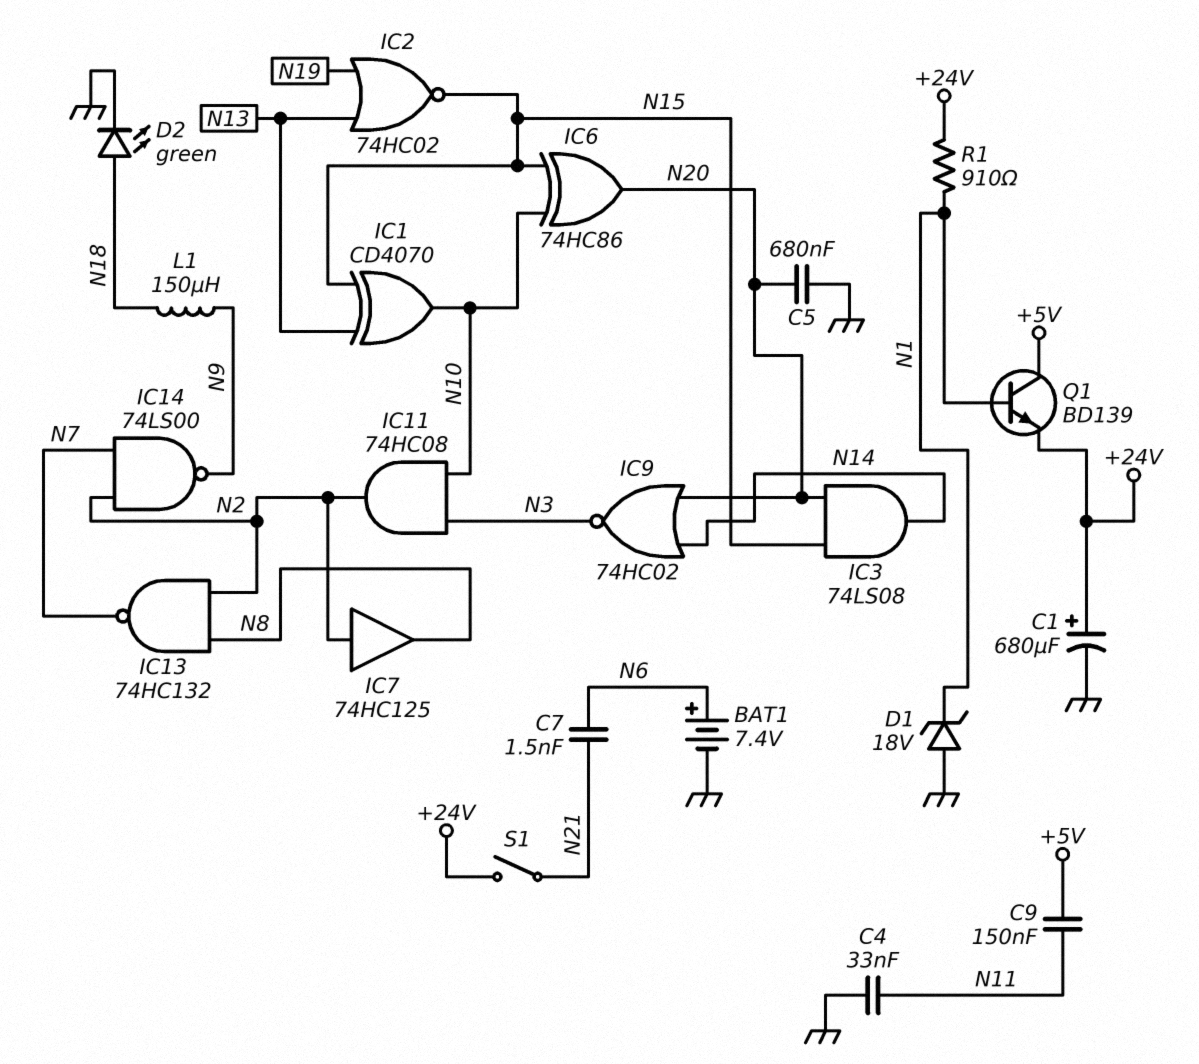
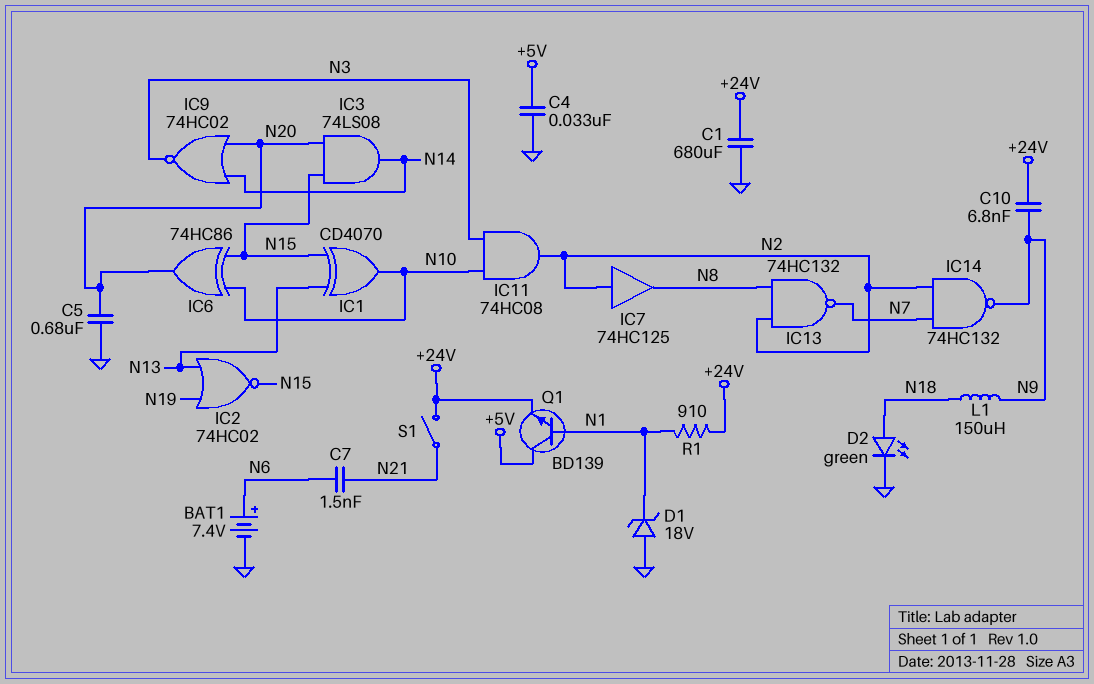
C1: 680uF (plus +24V, minus GND) -> 680uF (+24V, GND)
C4: 33nF (GND, N11) -> 33nF (+5V, GND)
C9: 150nF (+5V, N11) -> none
C10: none -> 6.8nF (+24V, N9)
IC14: NAND 74LS00 (in N2, in N7, out N9) -> NAND 74HC132 (in N2, in N7, out N9)

